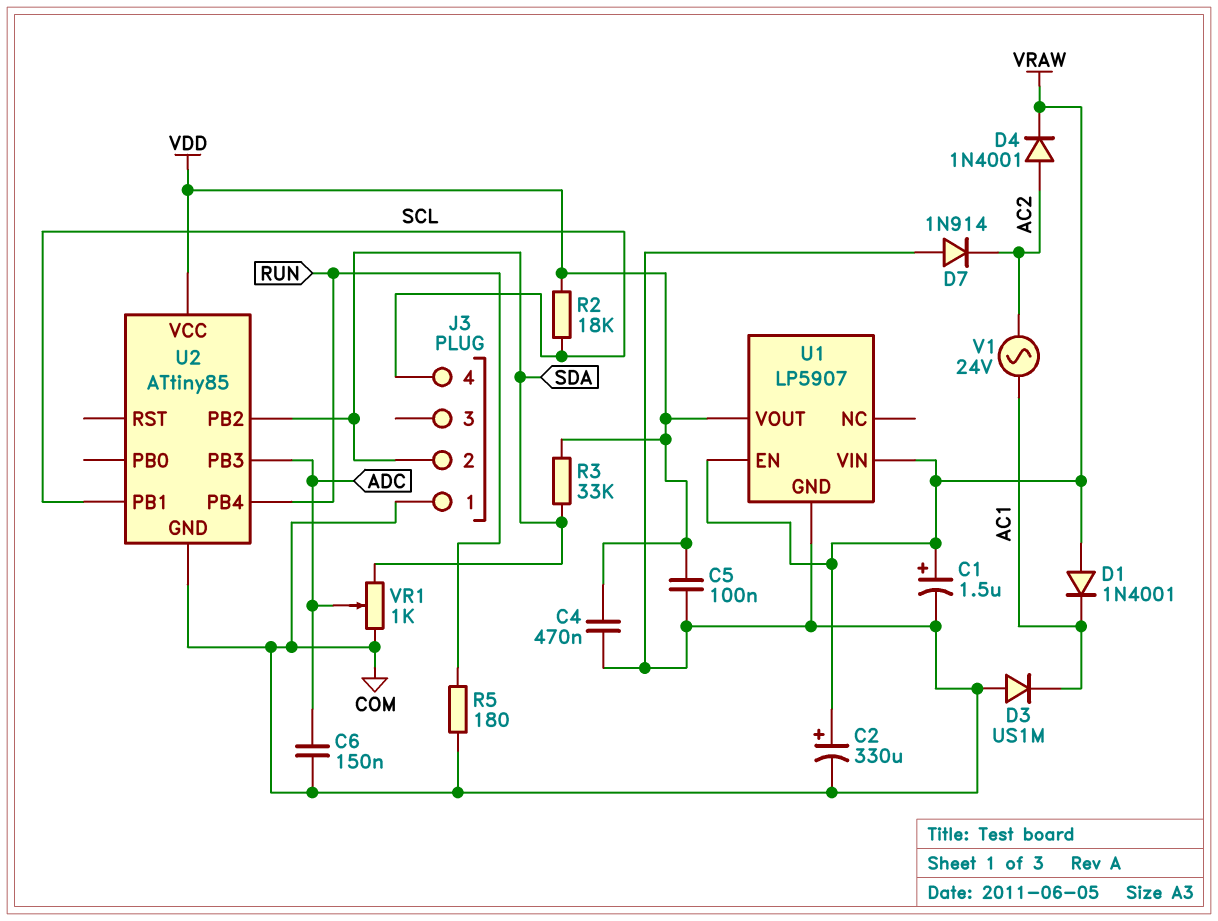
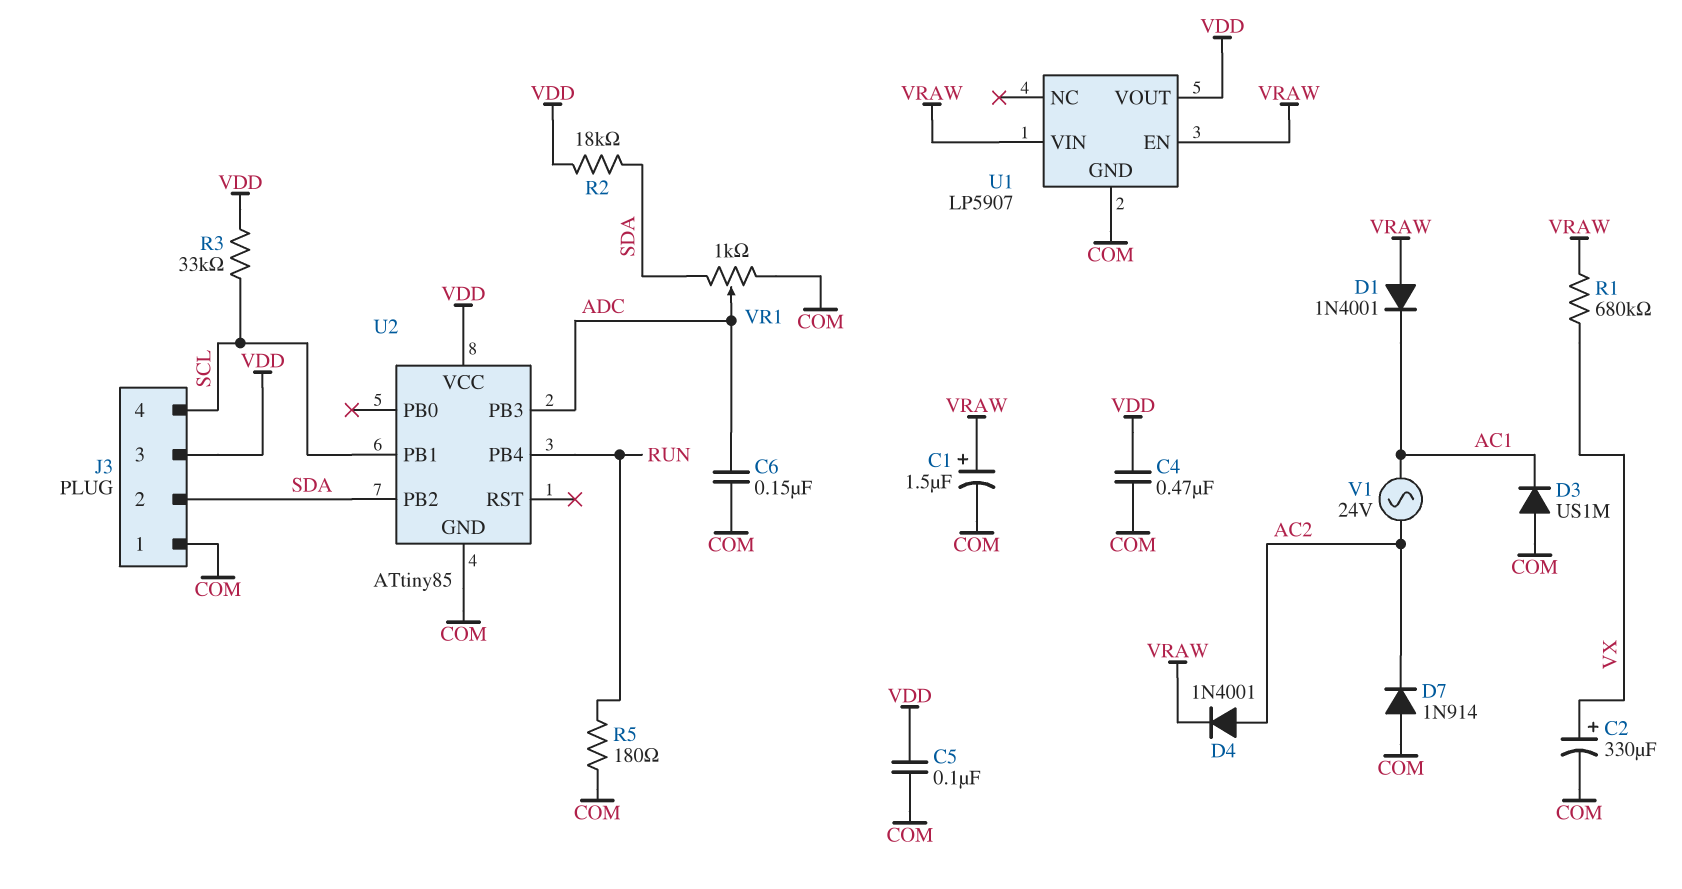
C2: 330uF (plus VRAW, minus COM) -> 330uF (plus VX, minus COM)
J3 pin 3: none -> VDD
R1: none -> 680k (VRAW, VX)
R2: 18k (SCL, VDD) -> 18k (SDA, VDD)
R3: 33k (SDA, VDD) -> 33k (SCL, VDD)

